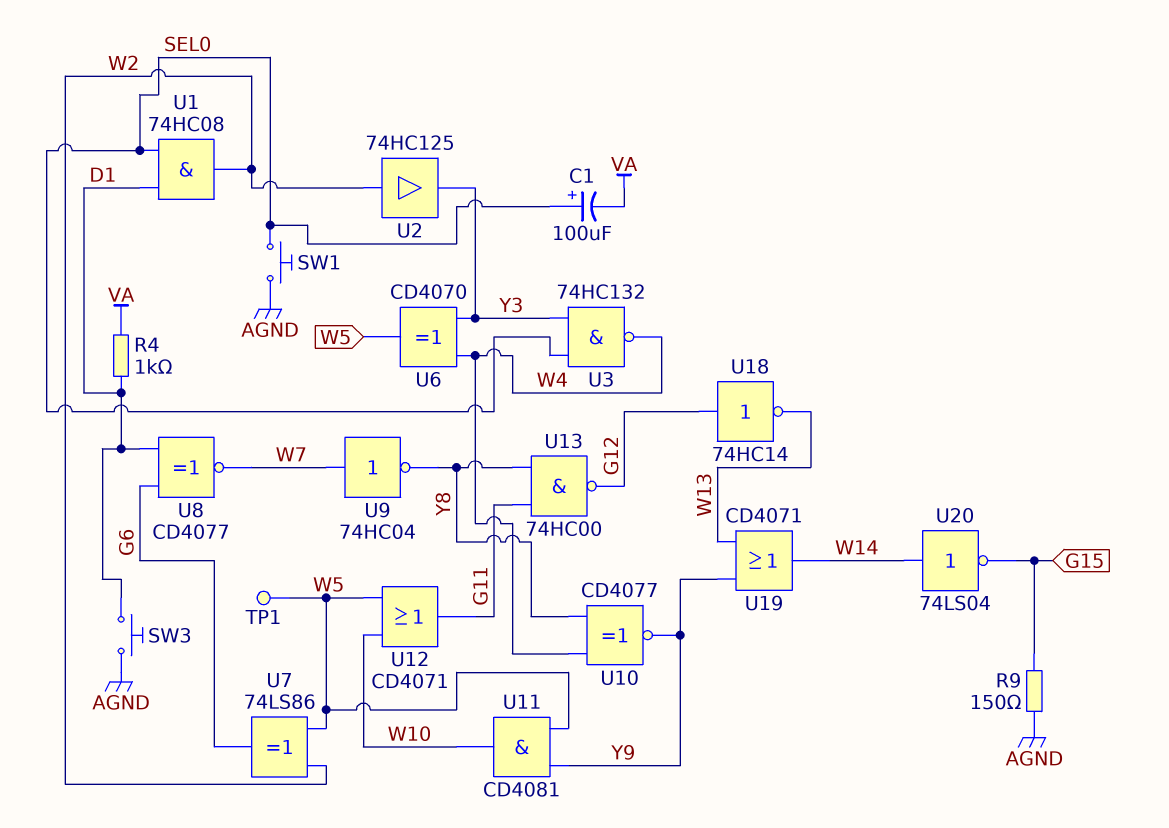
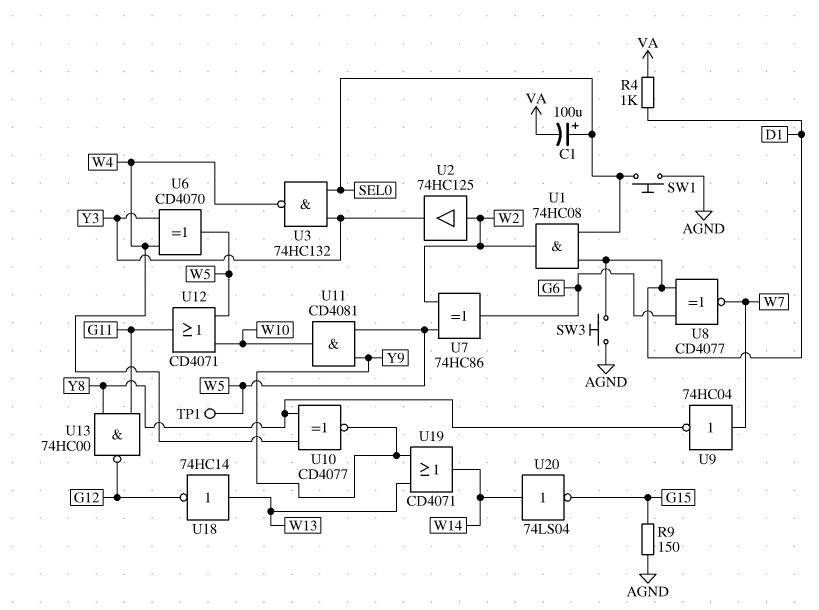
U7: XOR 74LS86 (in W2, in W5, out G6) -> XOR 74HC86 (in W2, in W5, out G6)
U18: NOT 74HC14 (in G12, out W13) -> NOT 74HC14 (in W13, out G12)

